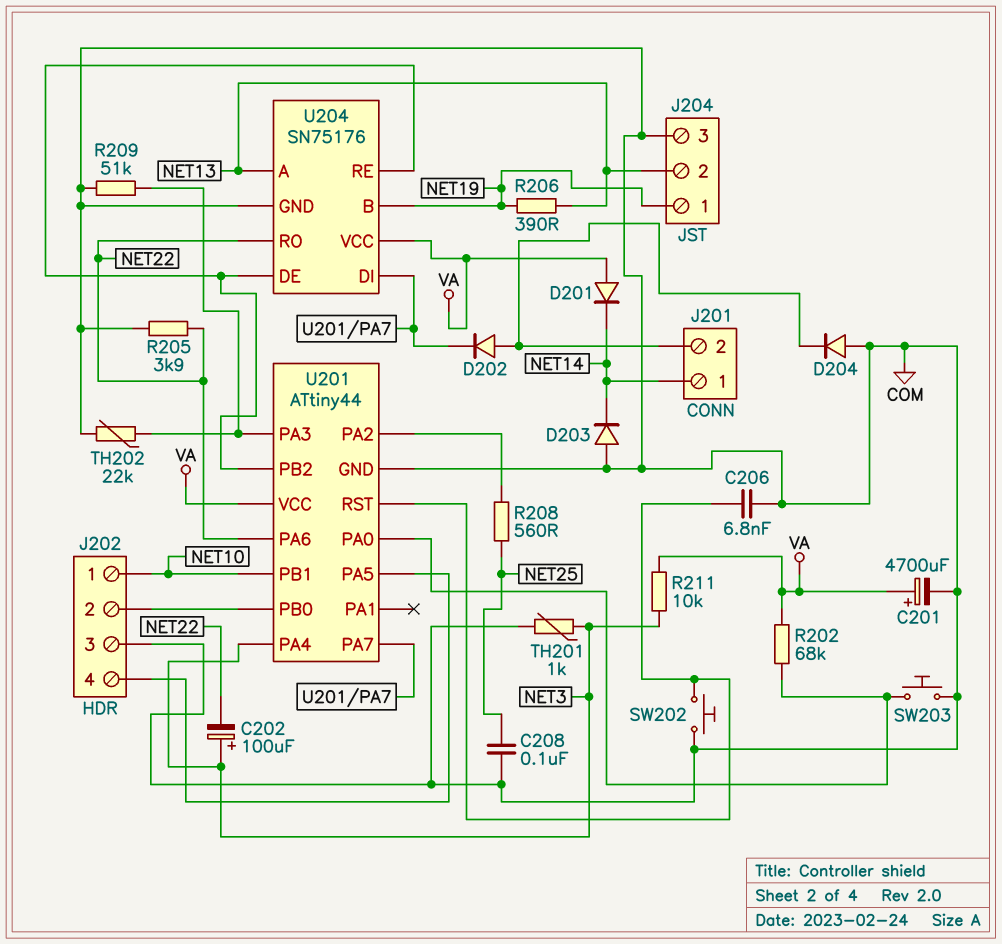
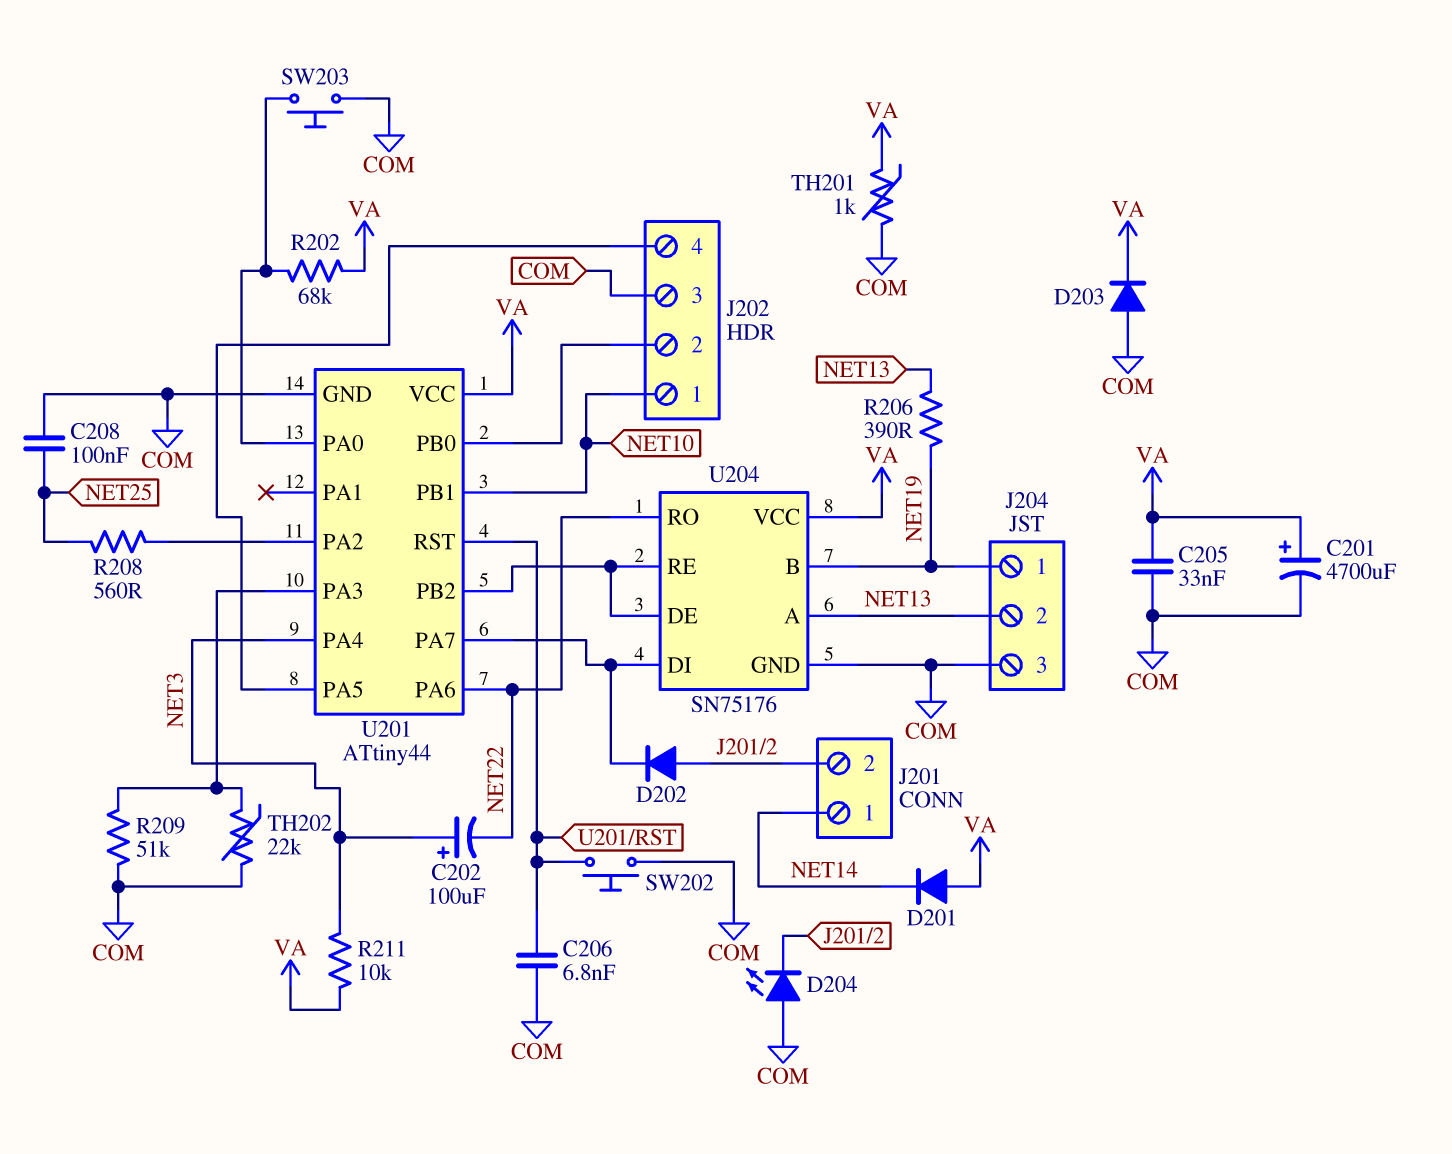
C205: none -> 33nF (COM, VA)
D203: diode (A COM, K NET14) -> diode (A COM, K VA)
D204: diode (A COM, K J201/2) -> LED (A COM, K J201/2)
R205: 3.9k (COM, NET22) -> none
TH201: 1k (COM, NET3) -> 1k (COM, VA)

